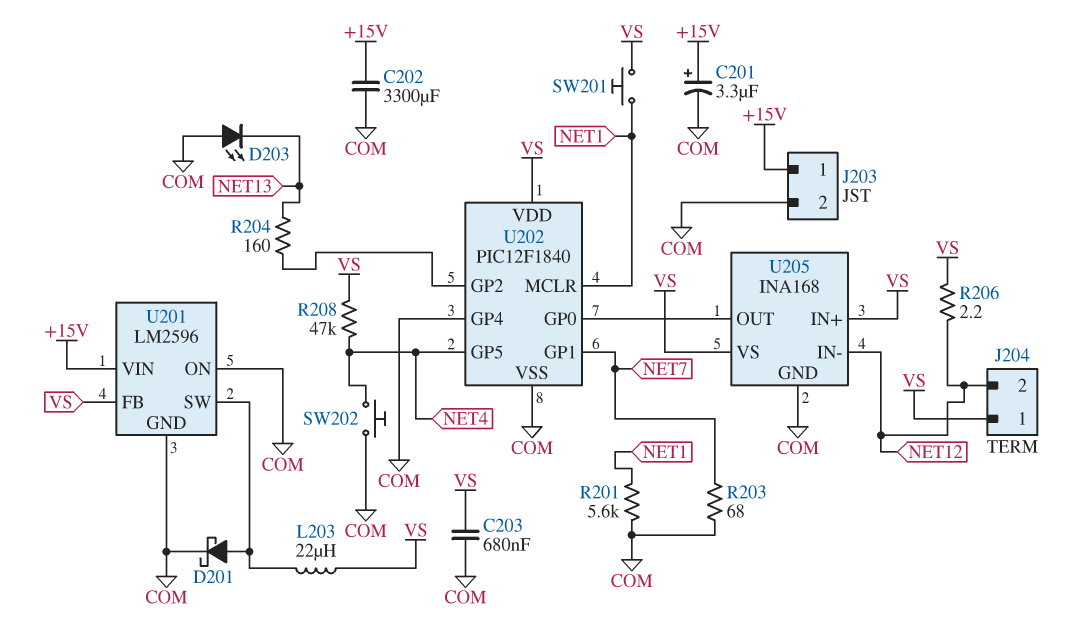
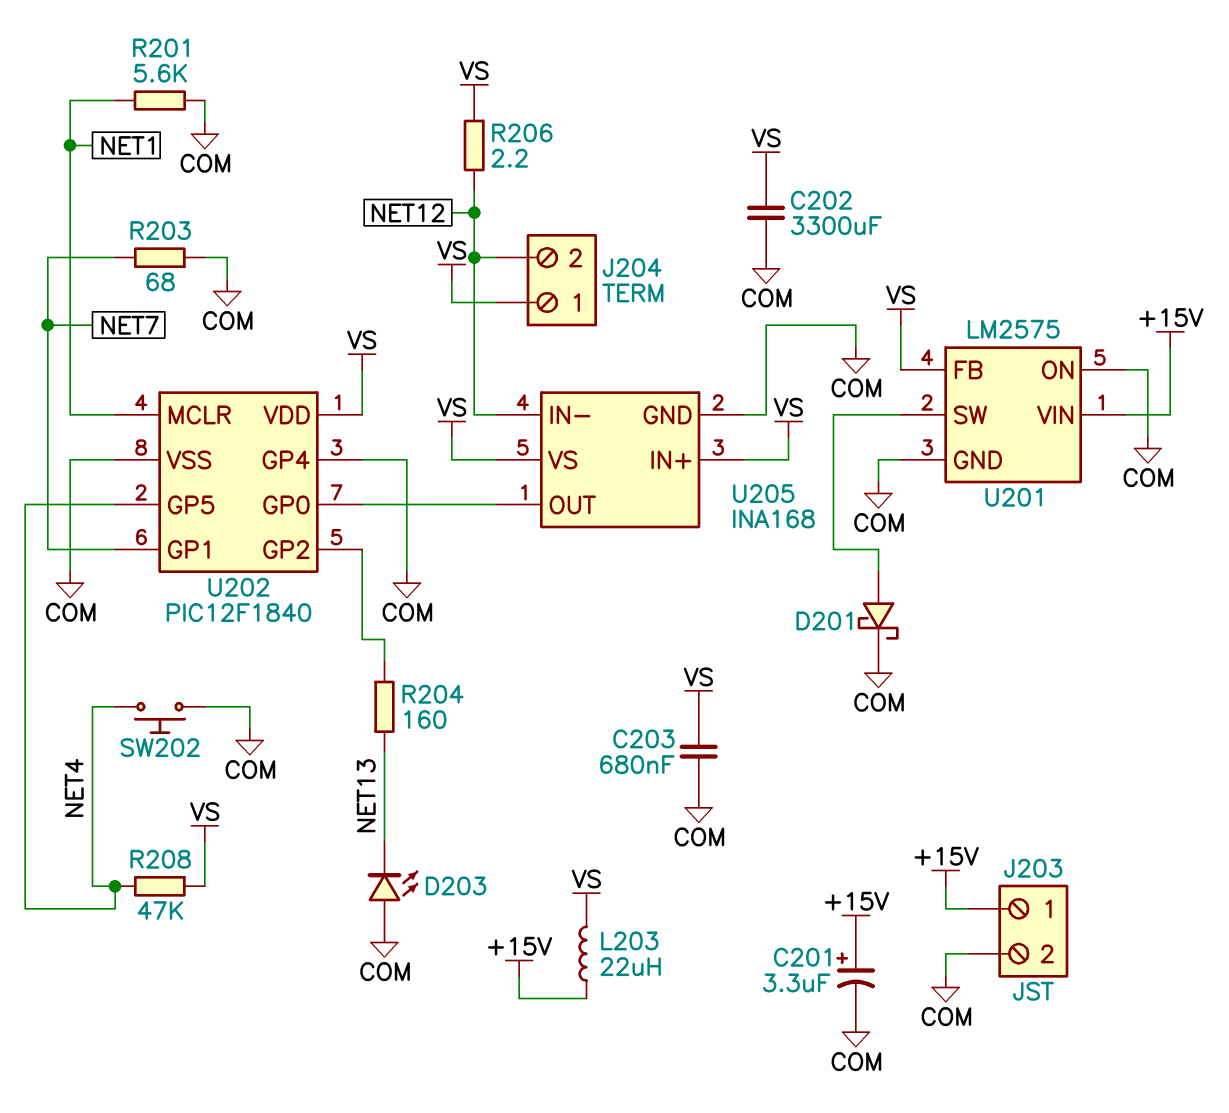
C202: 3300uF (+15V, COM) -> 3300uF (COM, VS)
L203: 22uH (U201/SW, VS) -> 22uH (+15V, VS)
SW201: button (NET1, VS) -> none
U201: LM2596 -> LM2575

